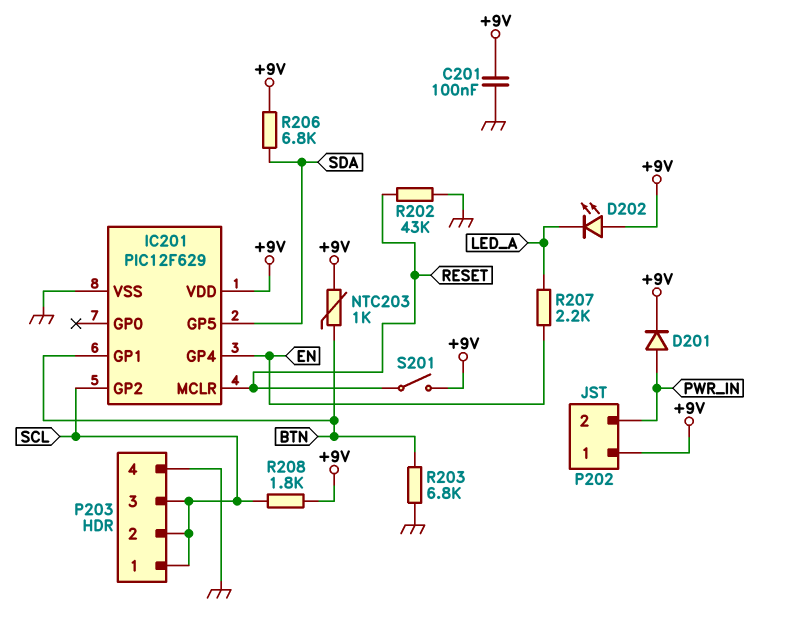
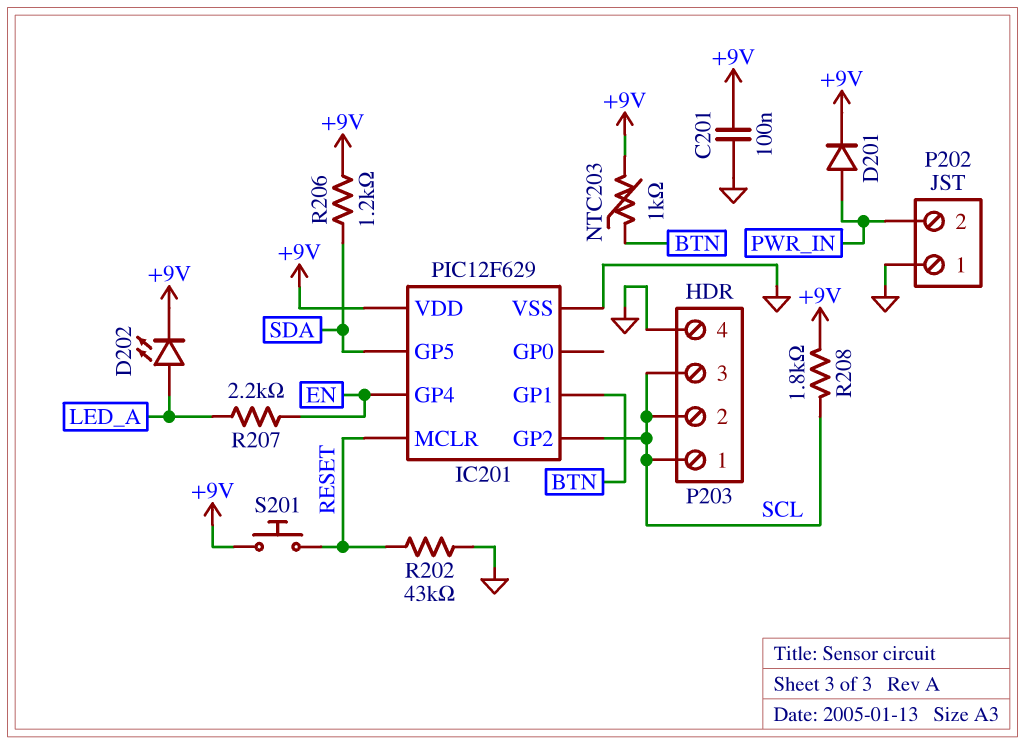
D202: LED (A +9V, K LED_A) -> LED (A LED_A, K +9V)
P202 pin 1: +9V -> GND
R203: 6.8k (BTN, GND) -> none
R206: 6.8k (+9V, SDA) -> 1.2k (+9V, SDA)
S201: switch (+9V, RESET) -> button (+9V, RESET)

